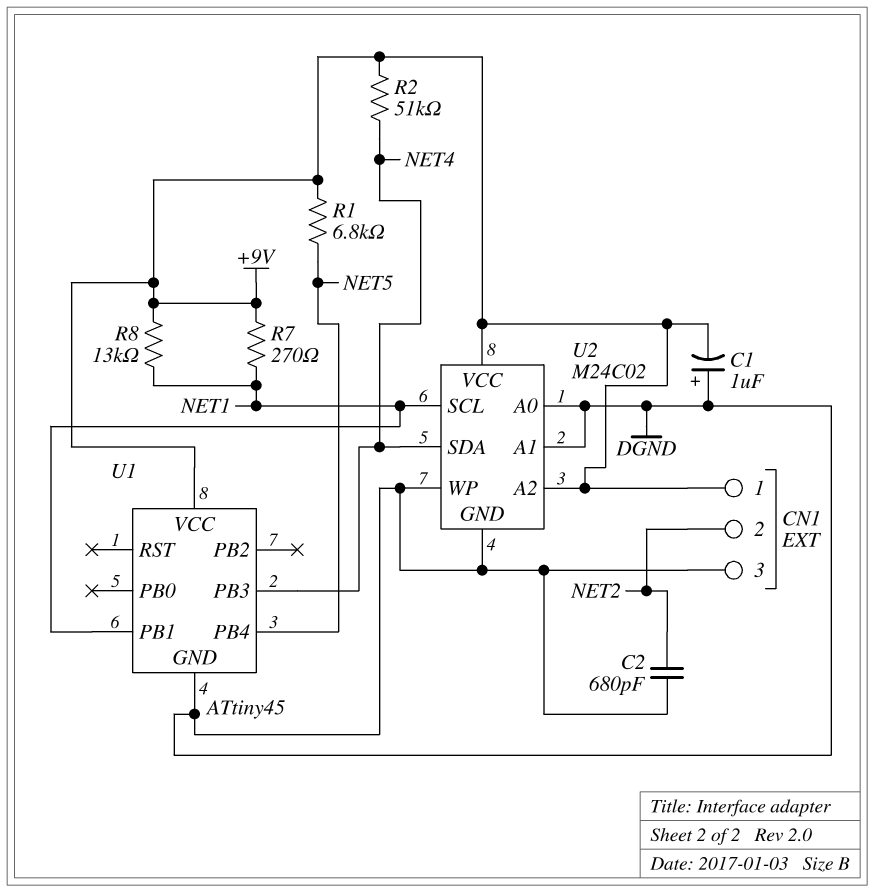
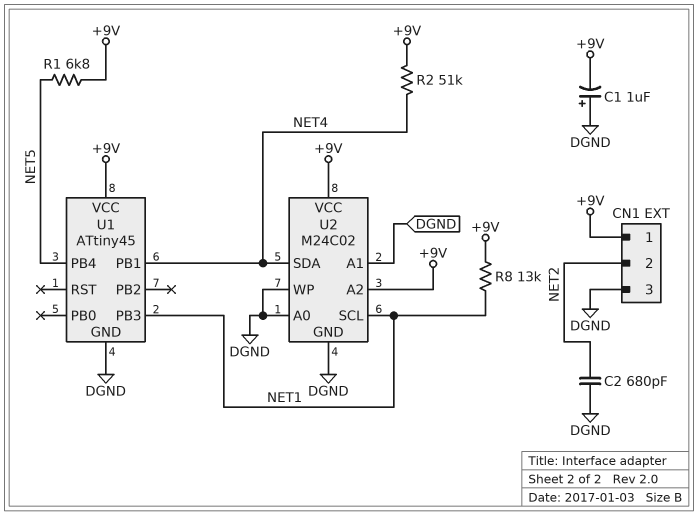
R7: 270 (+9V, NET1) -> none
U1 pin PB1: NET1 -> NET4
U1 pin PB3: NET4 -> NET1

